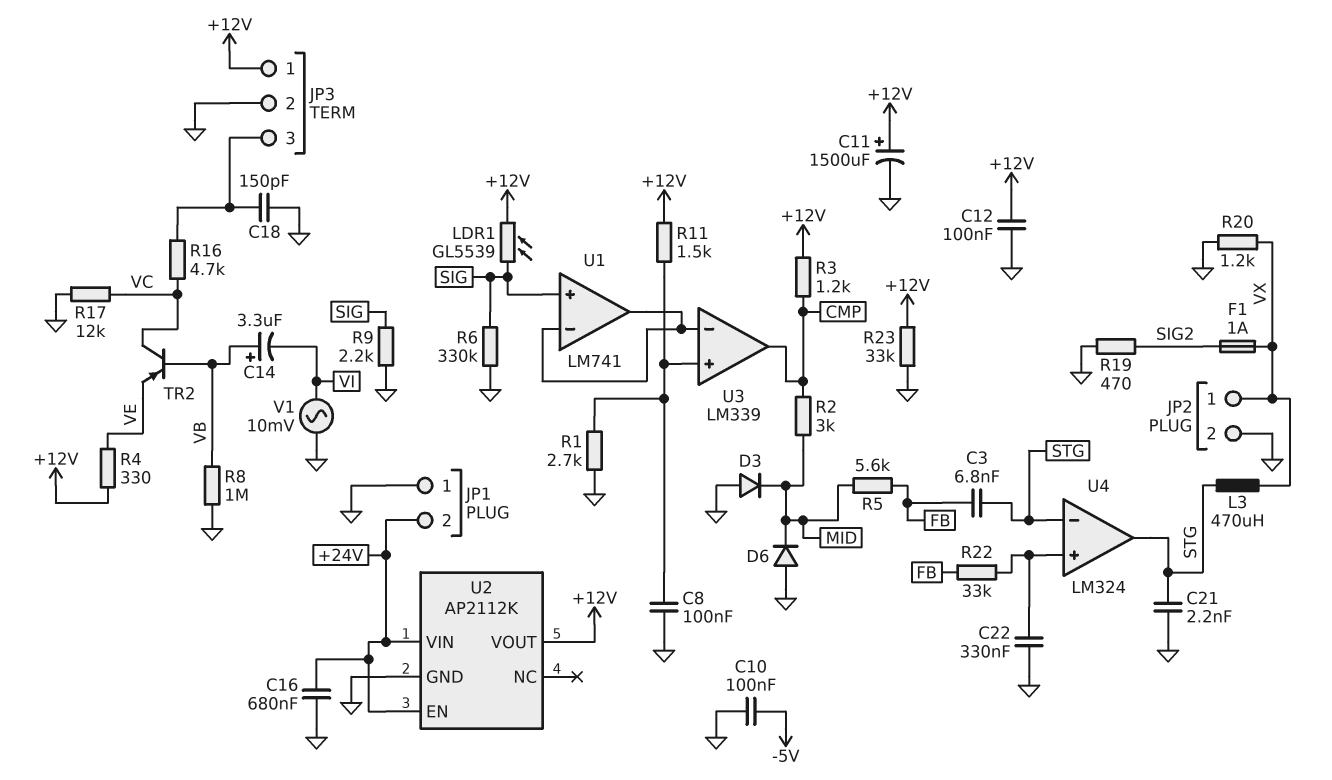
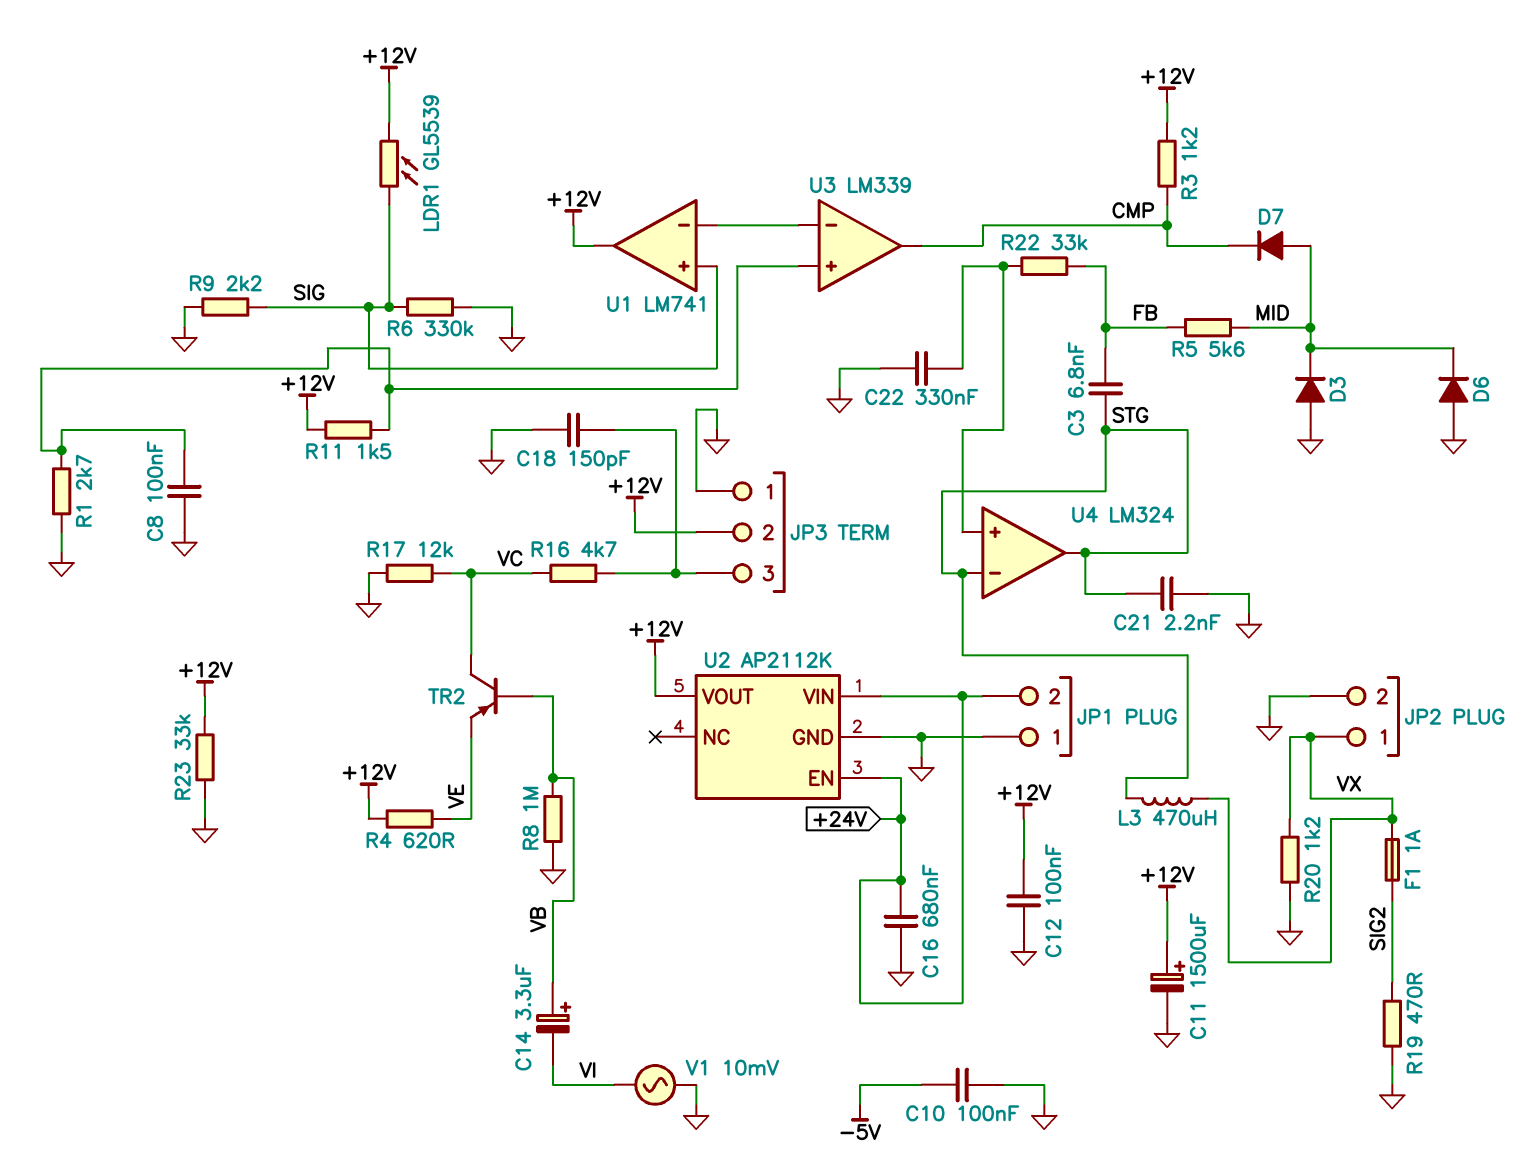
D7: none -> diode (A MID, K CMP)
JP3 pin 1: +12V -> GND
JP3 pin 2: GND -> +12V
R2: 3k (CMP, MID) -> none
R4: 330 (+12V, VE) -> 620 (+12V, VE)
U1 pin out: U1/in- -> +12V

